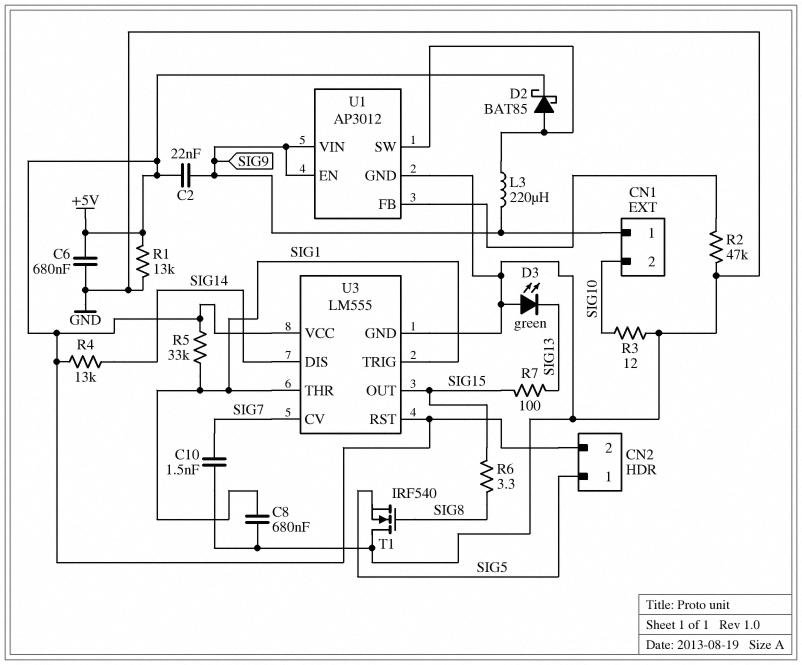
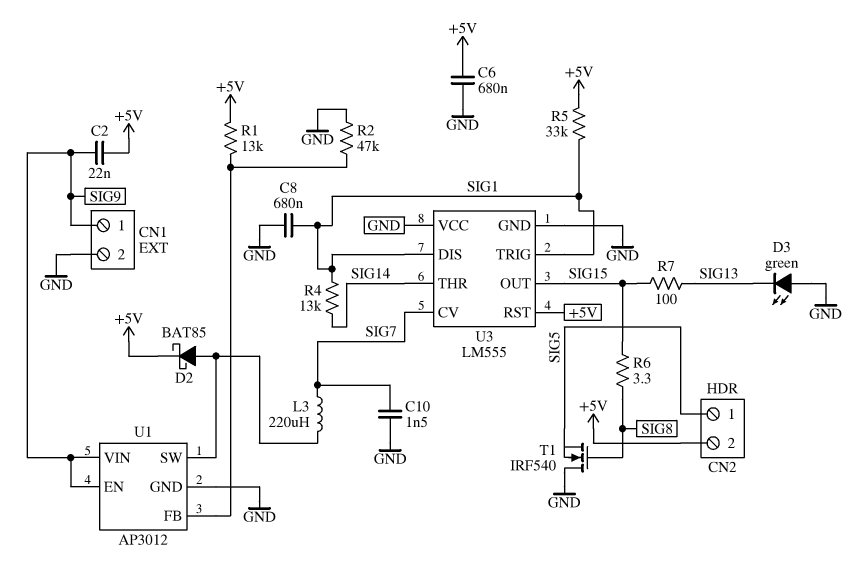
CN1 pin 2: SIG10 -> GND
L3: 220uH (SIG9, U1/SW) -> 220uH (SIG7, U1/SW)
R1: 13k (+5V, GND) -> 13k (+5V, U1/FB)
R3: 12 (GND, SIG10) -> none
R4: 13k (+5V, SIG14) -> 13k (SIG1, SIG14)
U3 pin DIS: SIG14 -> SIG1
U3 pin THR: SIG1 -> SIG14
U3 pin VCC: +5V -> GND

